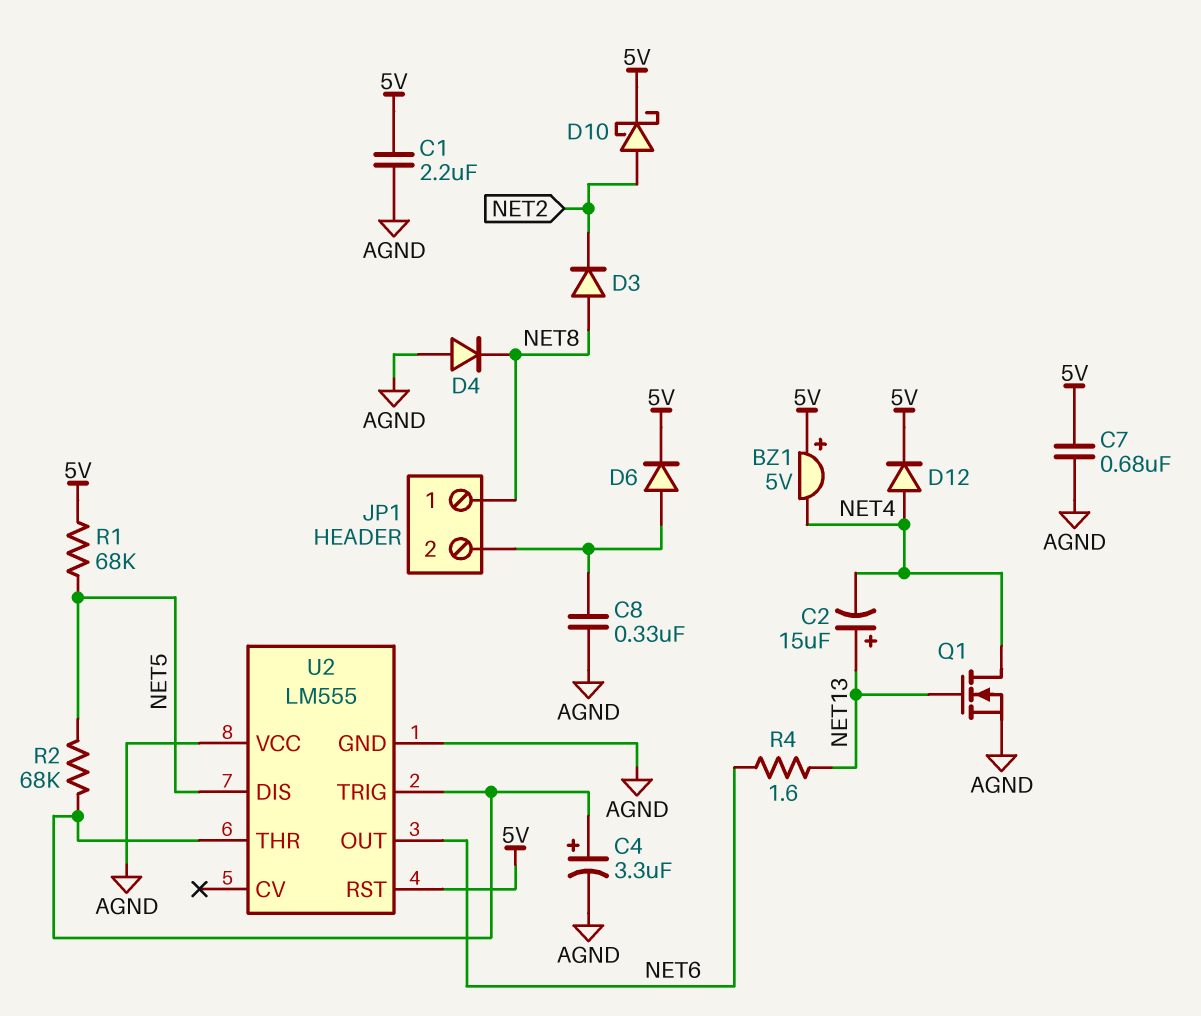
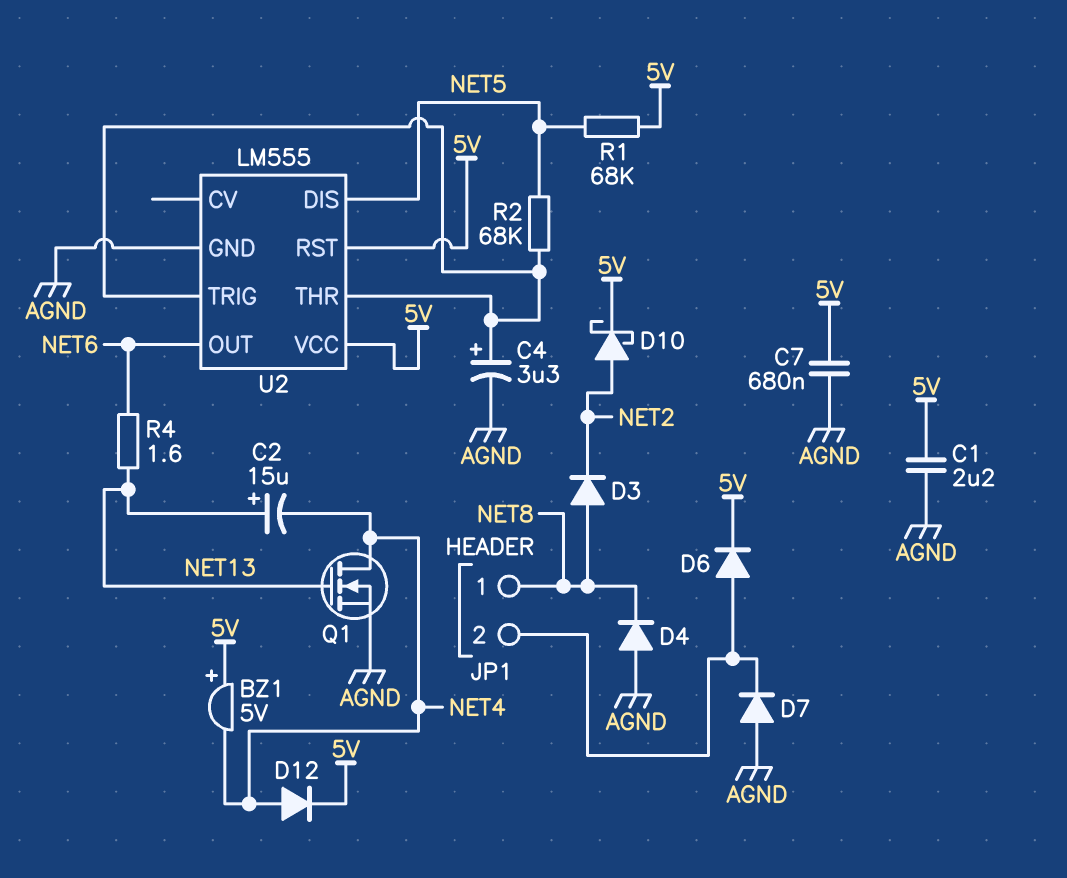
C8: 330nF (AGND, JP1/2) -> none
D7: none -> diode (A AGND, K JP1/2)
U2 pin VCC: AGND -> 5V

